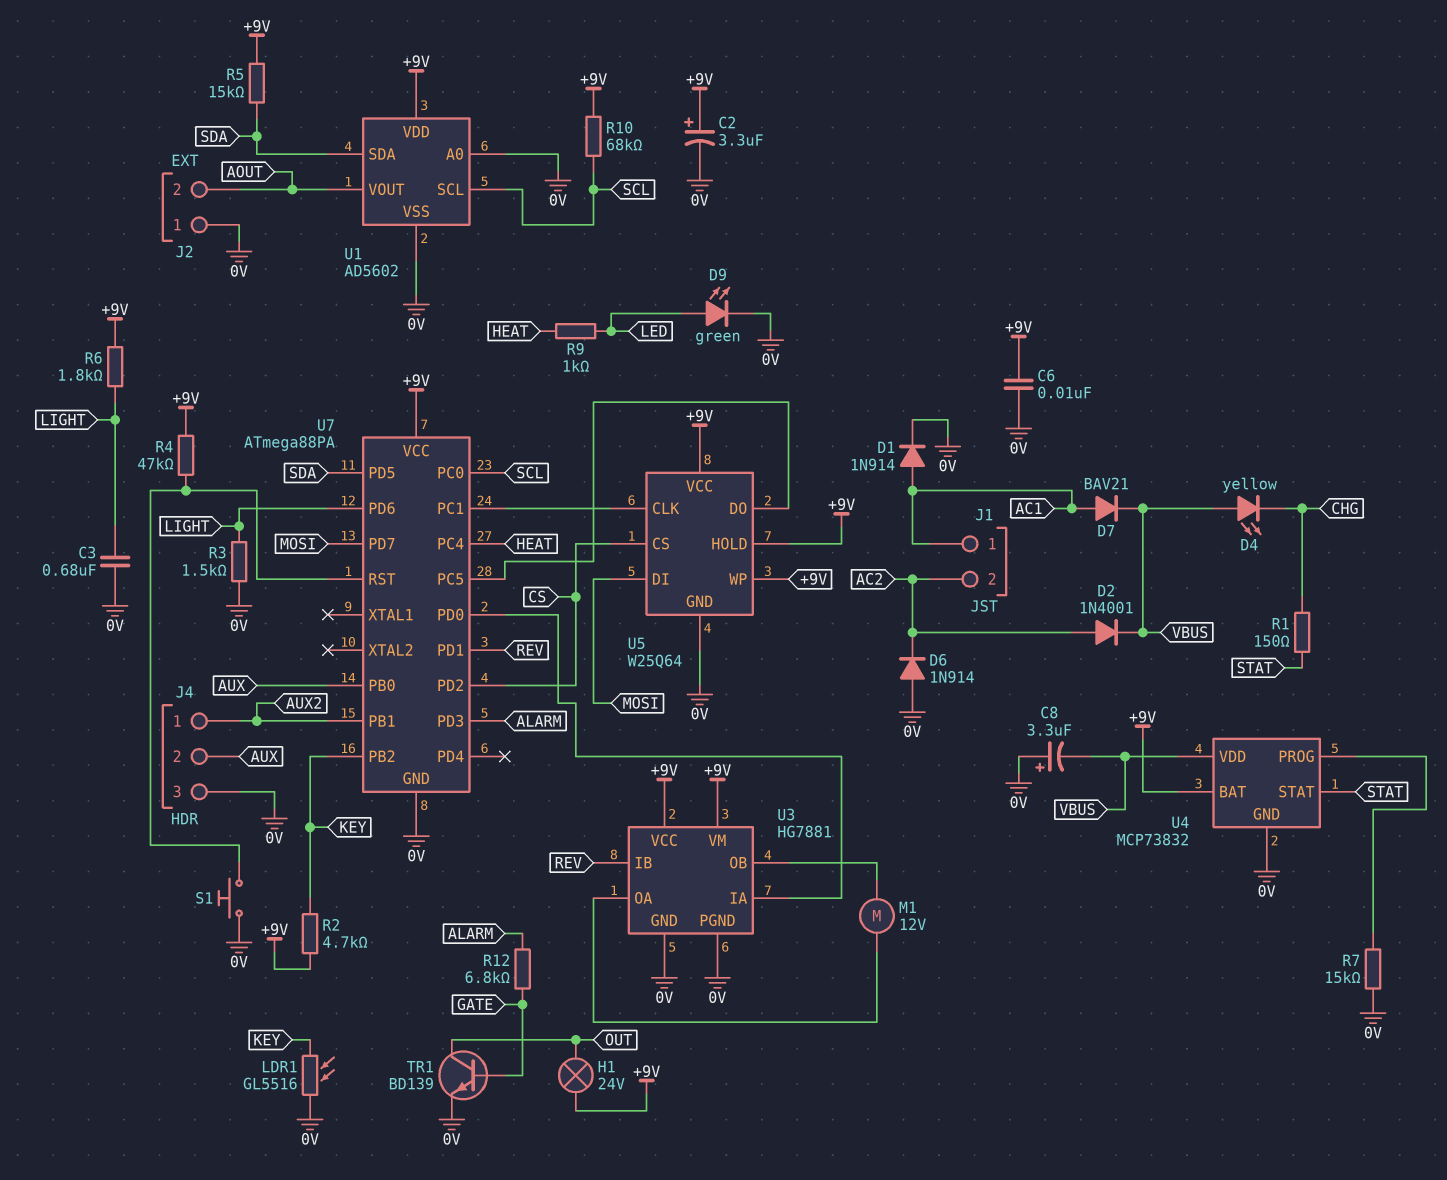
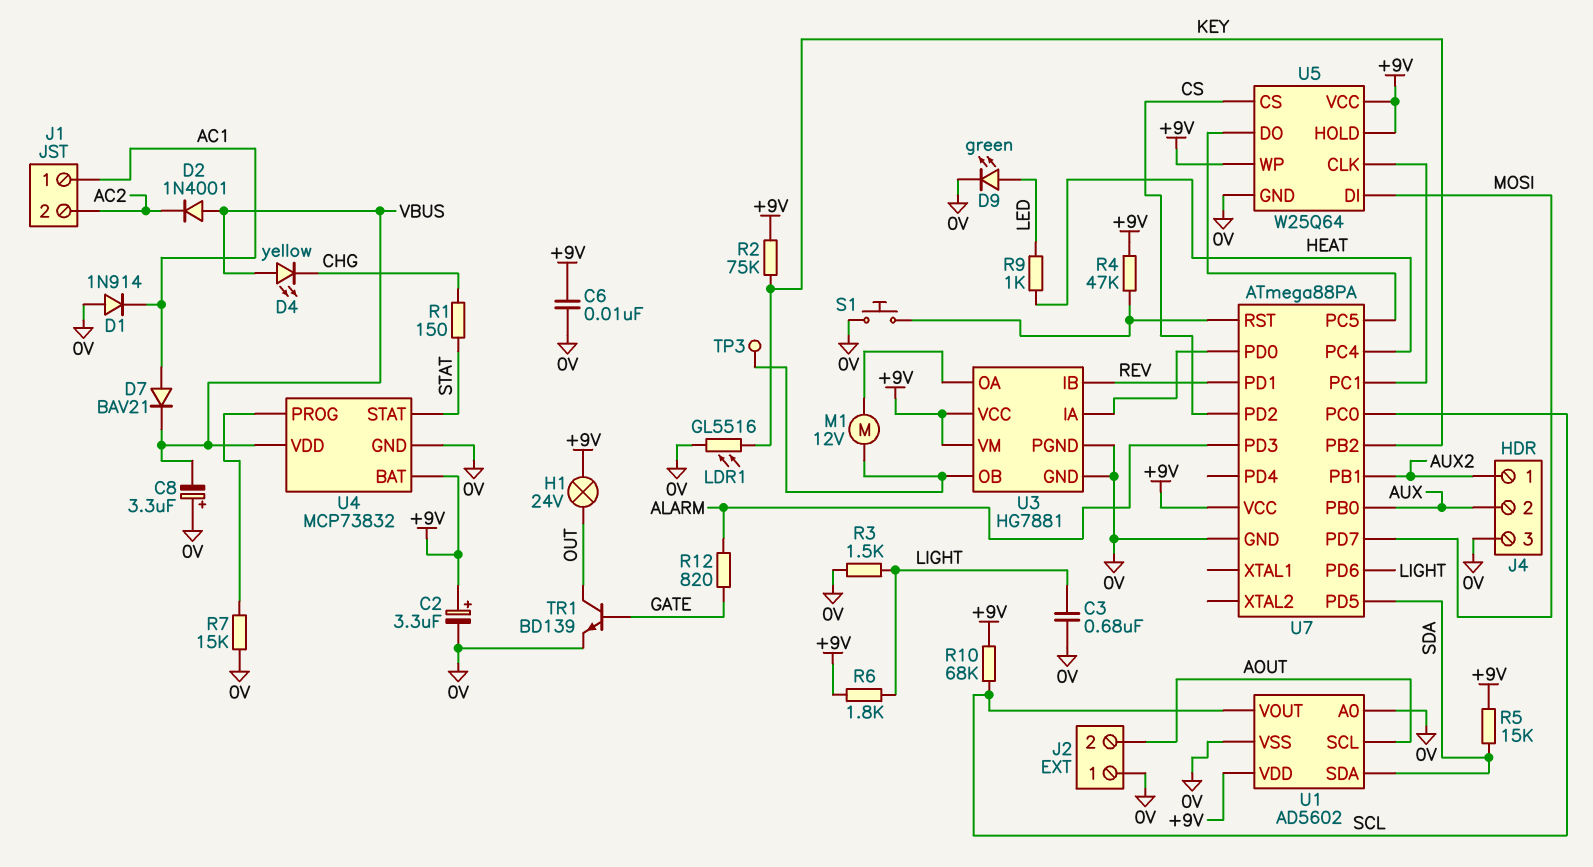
D1: diode 1N914 (A AC1, K 0V) -> diode 1N914 (A 0V, K AC1)
D2: diode 1N4001 (A AC2, K VBUS) -> diode 1N4001 (A VBUS, K AC2)
D6: diode 1N914 (A 0V, K AC2) -> none
R2: 4.7k (+9V, KEY) -> 75k (+9V, KEY)
R12: 6.8k (ALARM, GATE) -> 820 (ALARM, GATE)
TP3: none -> test point (U3/OB)
U1 pin SCL: SCL -> AOUT
U1 pin VOUT: AOUT -> SCL

